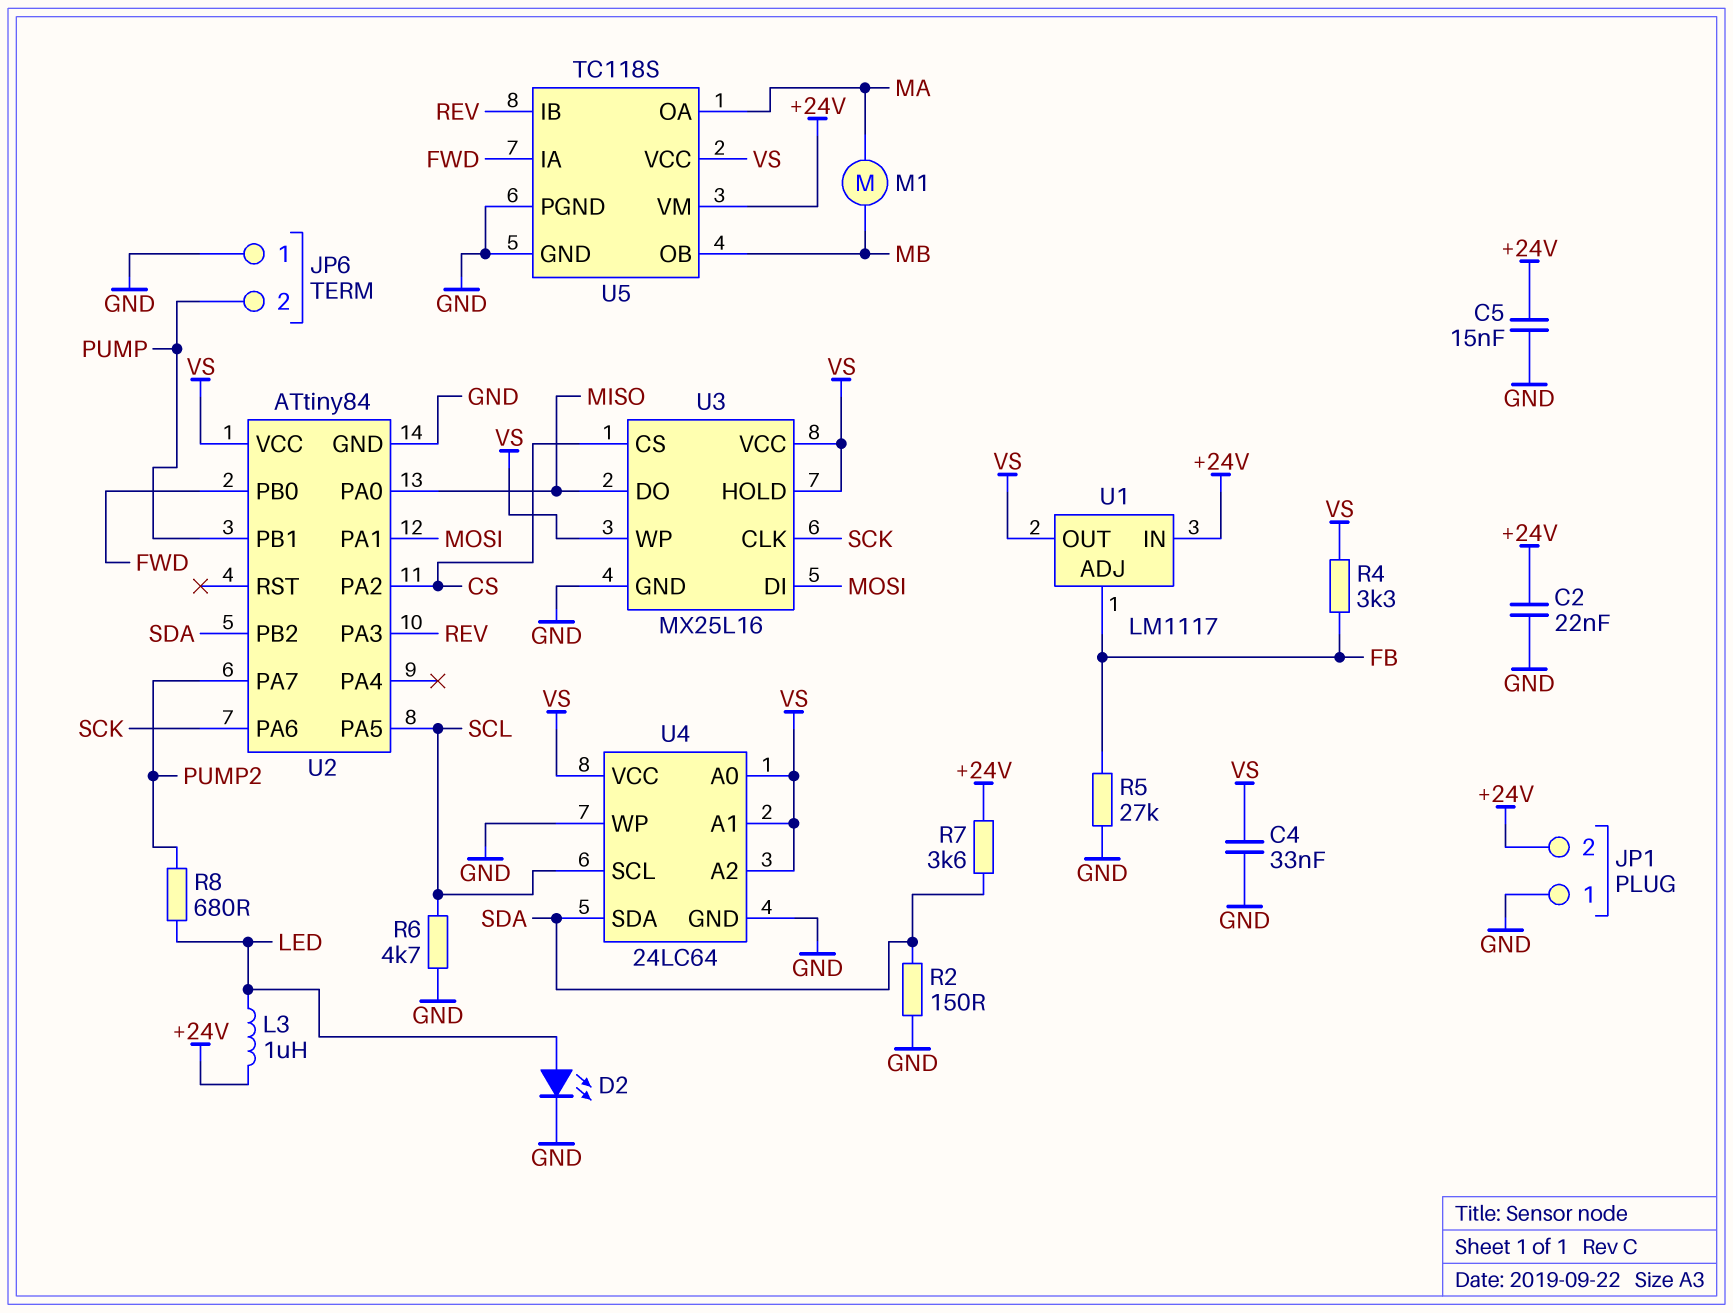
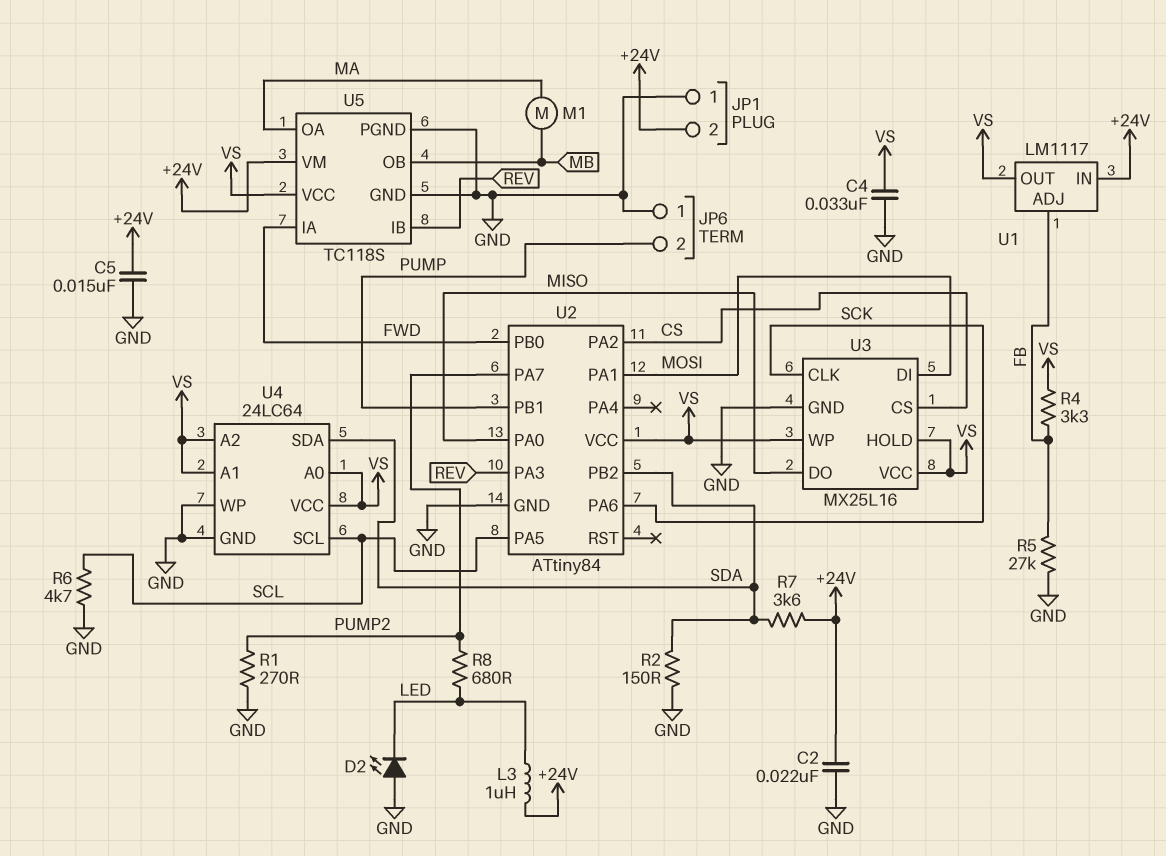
D2: LED (A LED, K GND) -> LED (A GND, K LED)
R1: none -> 270 (GND, PUMP2)

